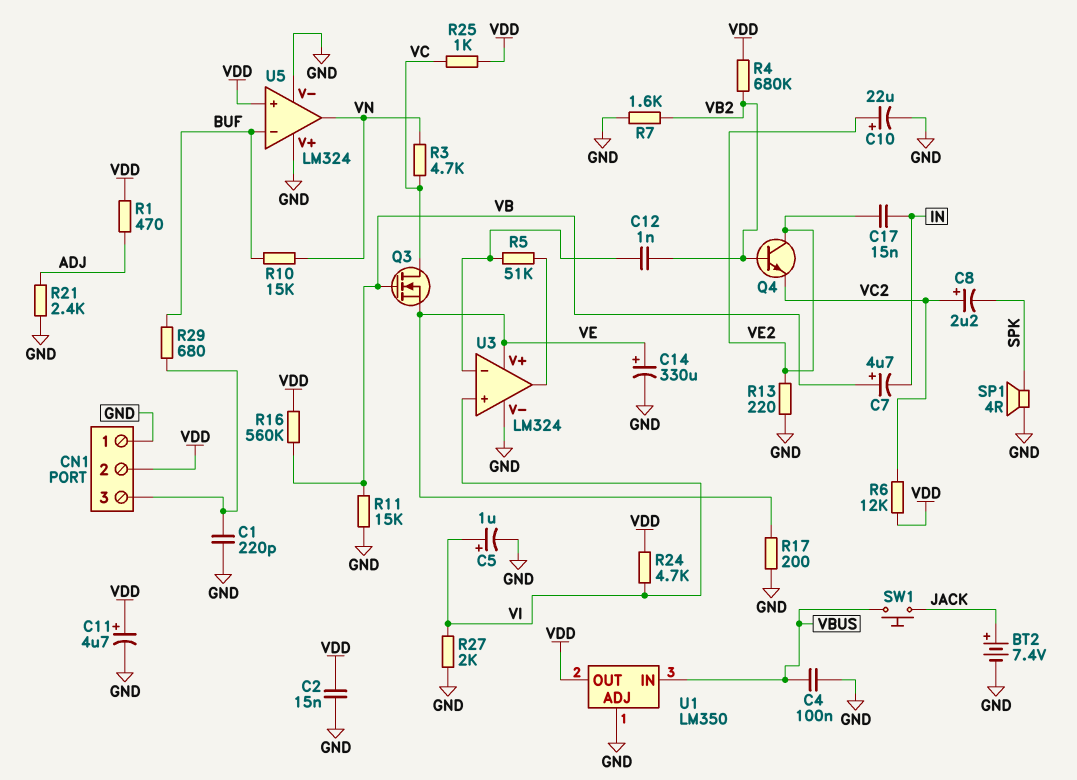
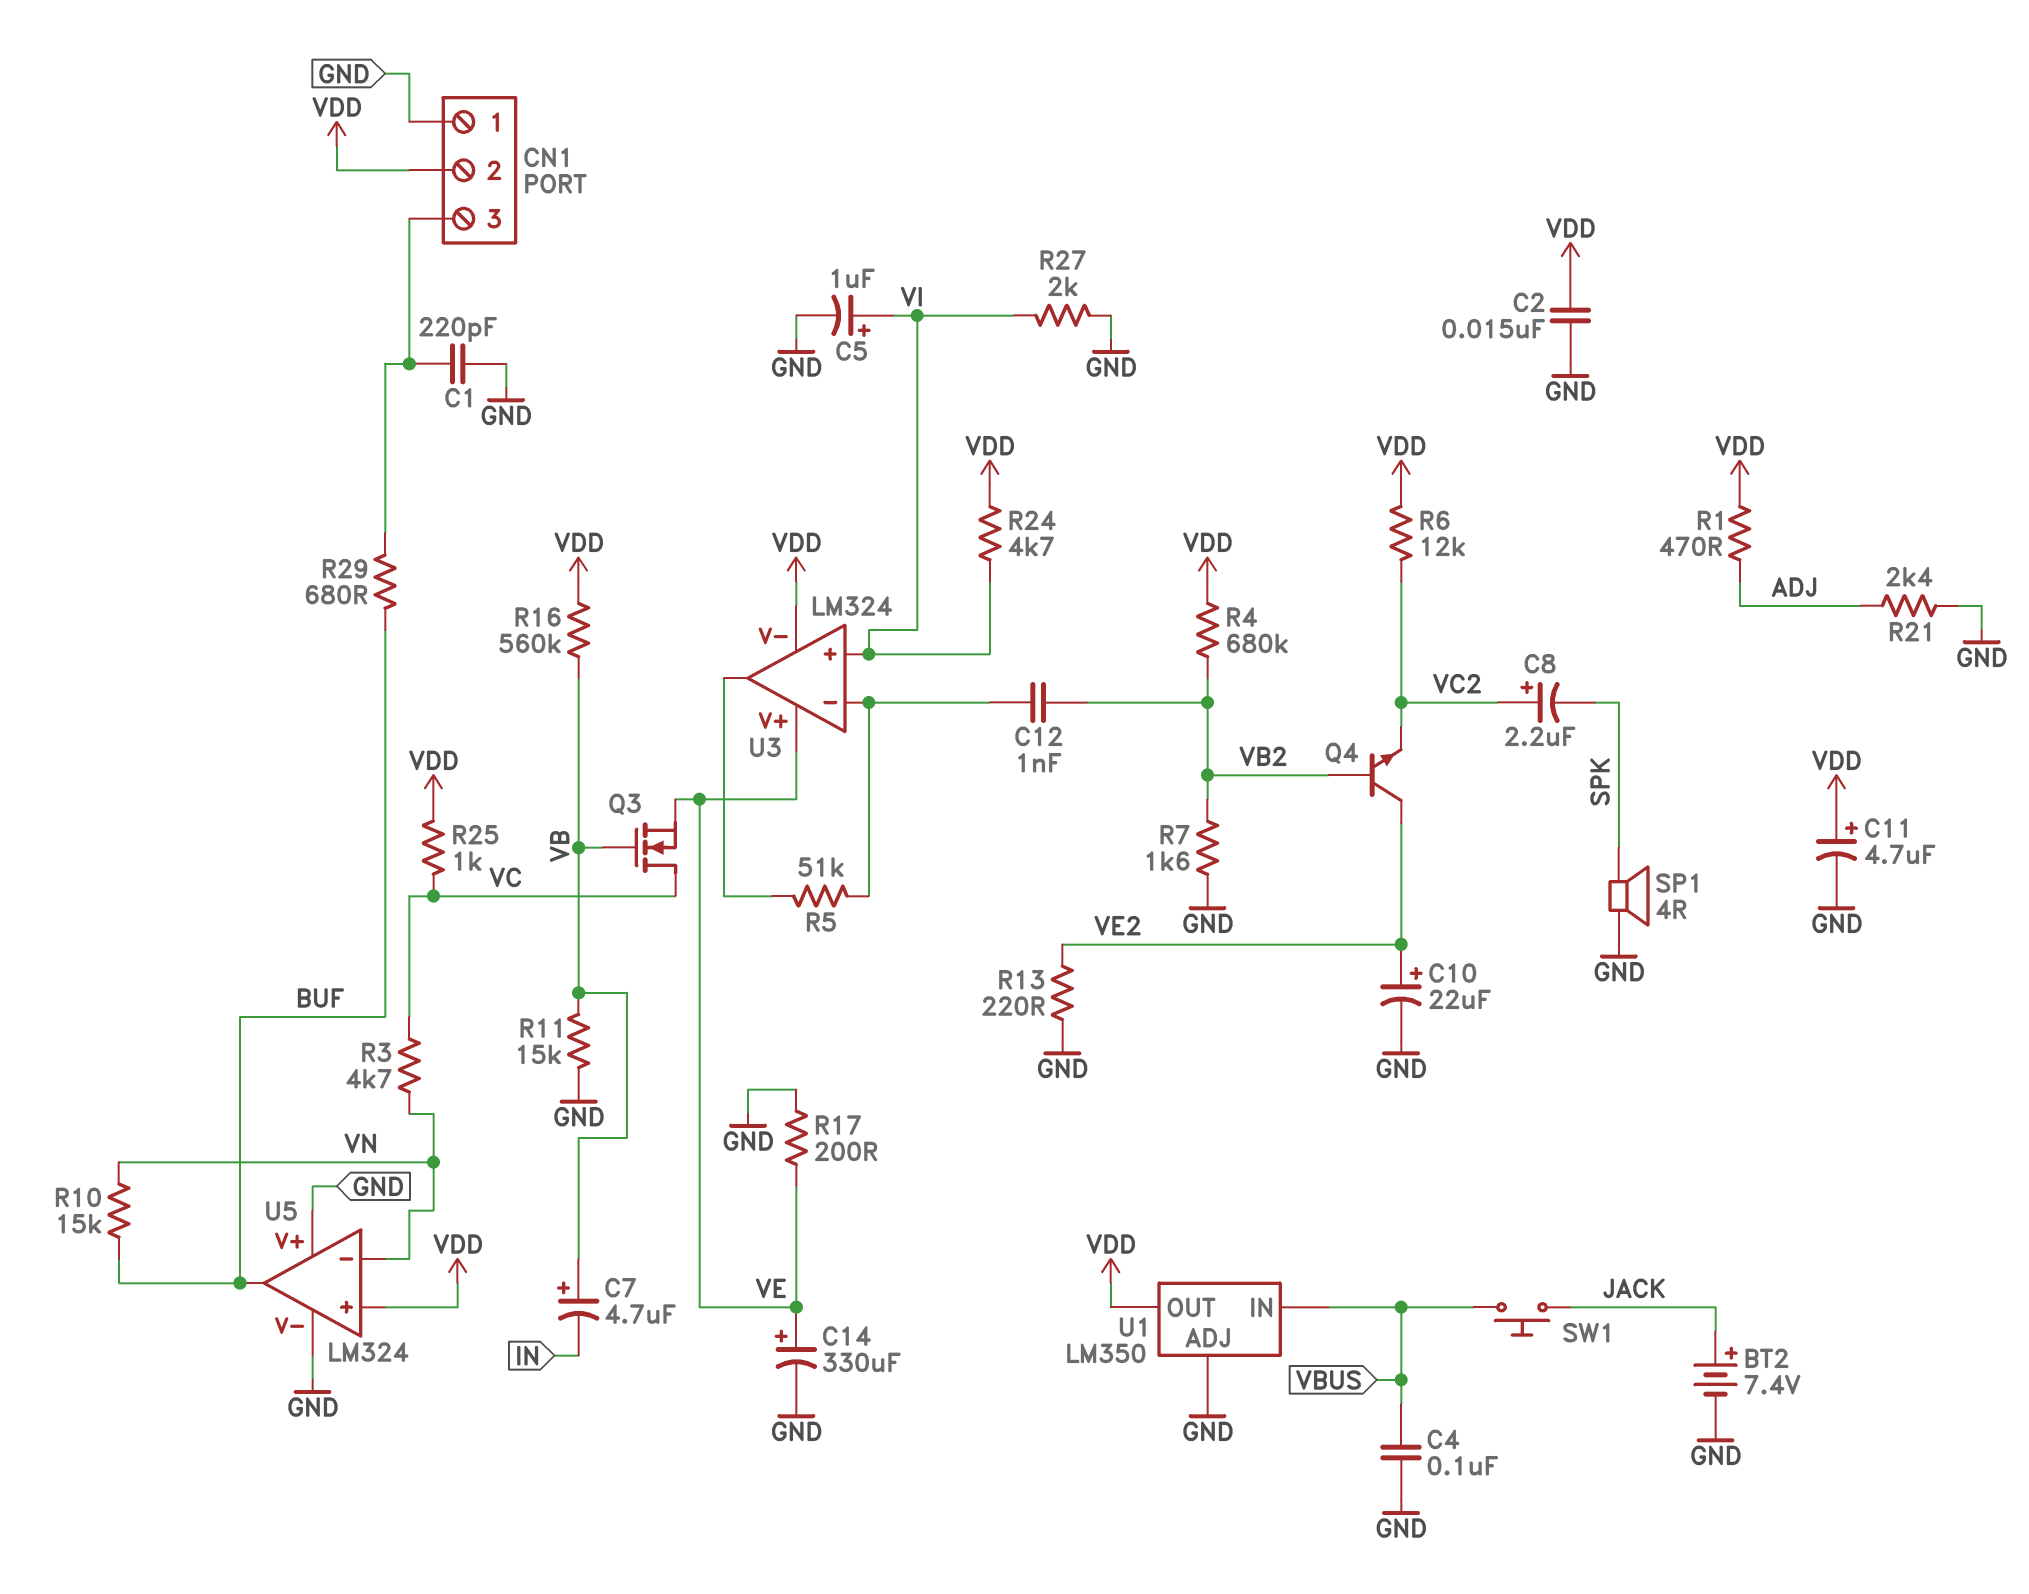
C17: 15nF (IN, VE2) -> none
U3 pin V-: GND -> VDD
U5 pin in-: BUF -> VN
U5 pin out: VN -> BUF

